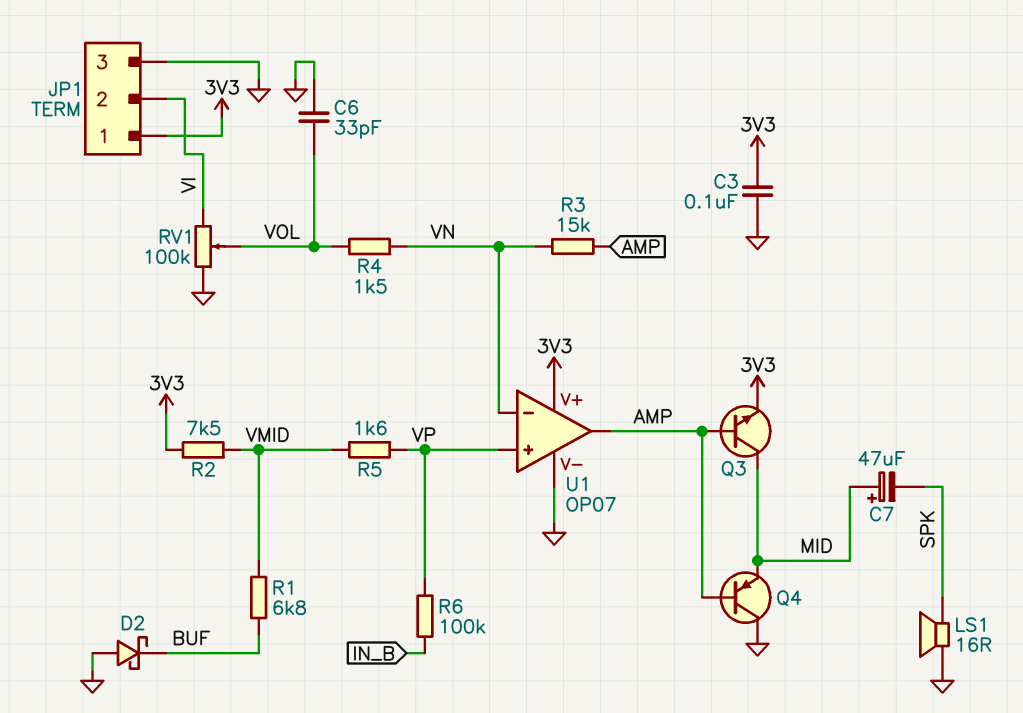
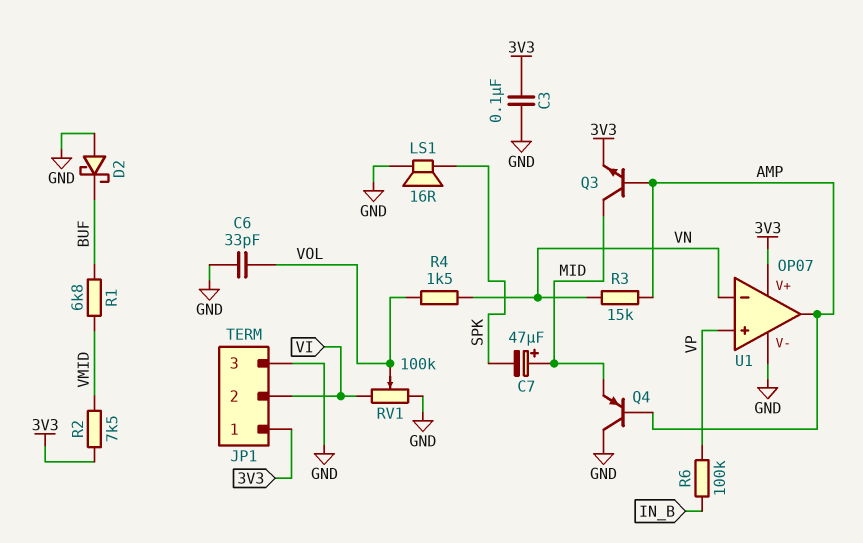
R5: 1.6k (VMID, VP) -> none

